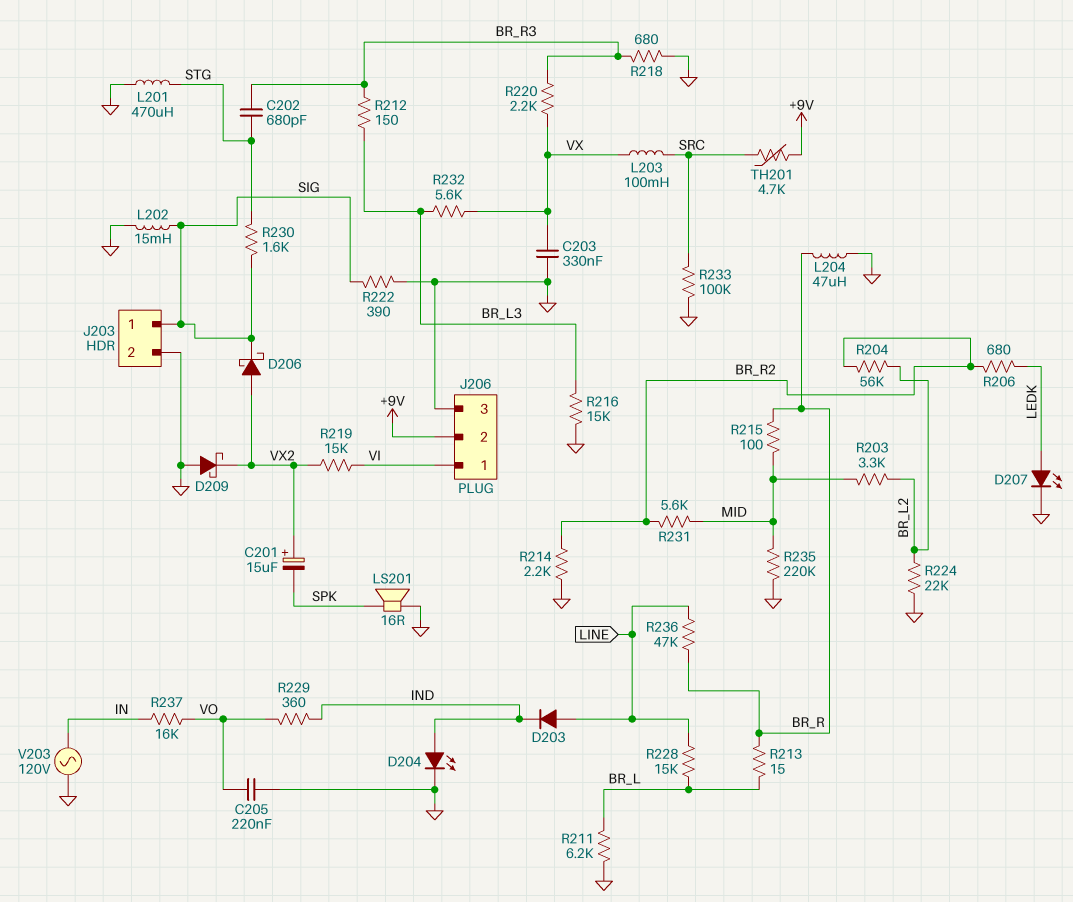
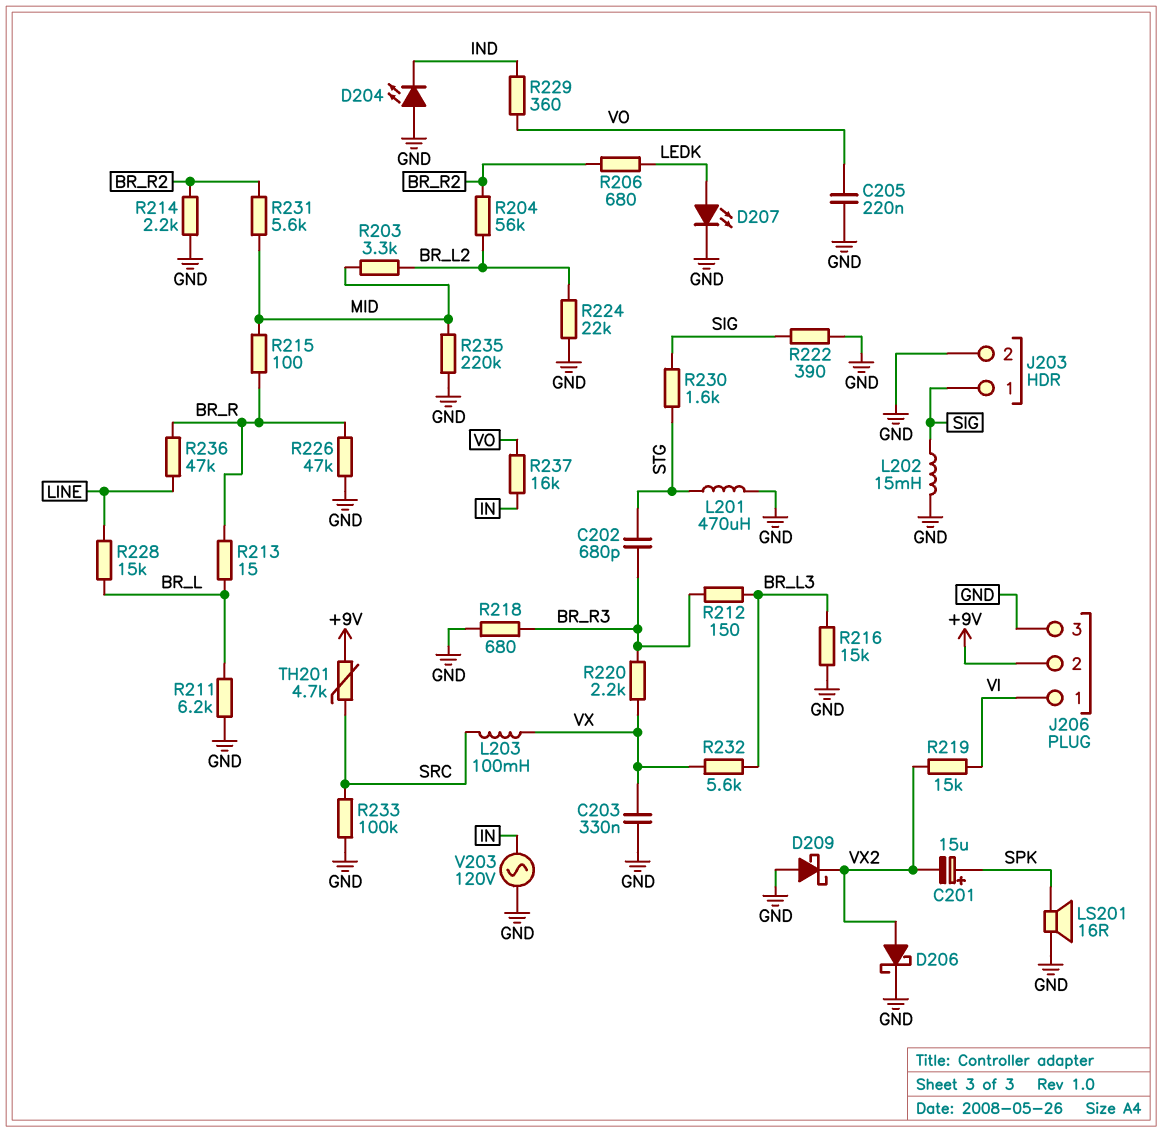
C201: 15uF (plus VX2, minus SPK) -> 15uF (plus SPK, minus VX2)
D203: diode (A LINE, K IND) -> none
D204: LED (A IND, K GND) -> LED (A GND, K IND)
D206: schottky (A VX2, K SIG) -> schottky (A VX2, K GND)
L204: 47uH (BR_R, GND) -> none
R226: none -> 47k (BR_R, GND)

